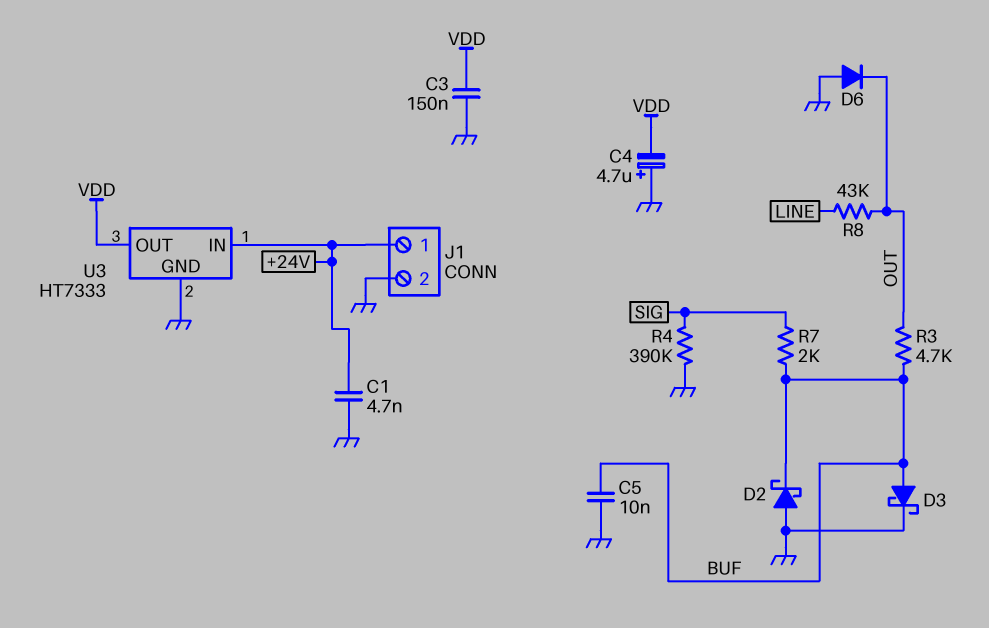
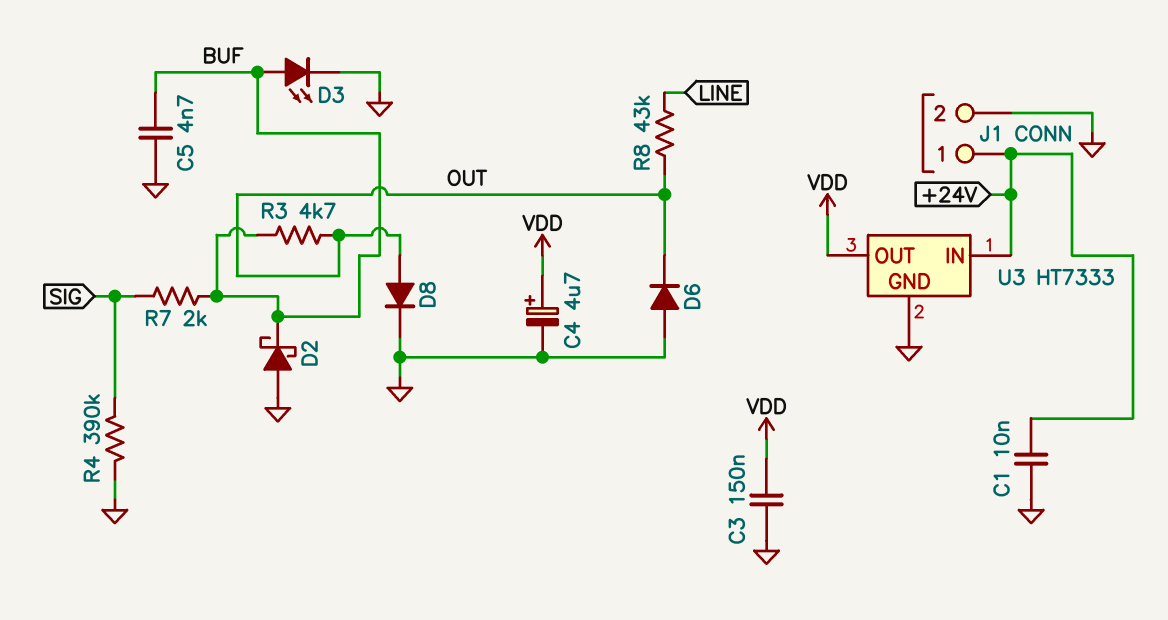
C1: 4.7nF (+24V, GND) -> 10nF (+24V, GND)
C4: 4.7uF (plus GND, minus VDD) -> 4.7uF (plus VDD, minus GND)
C5: 10nF (BUF, GND) -> 4.7nF (BUF, GND)
D3: schottky (A BUF, K GND) -> LED (A BUF, K GND)
D8: none -> diode (A OUT, K GND)

